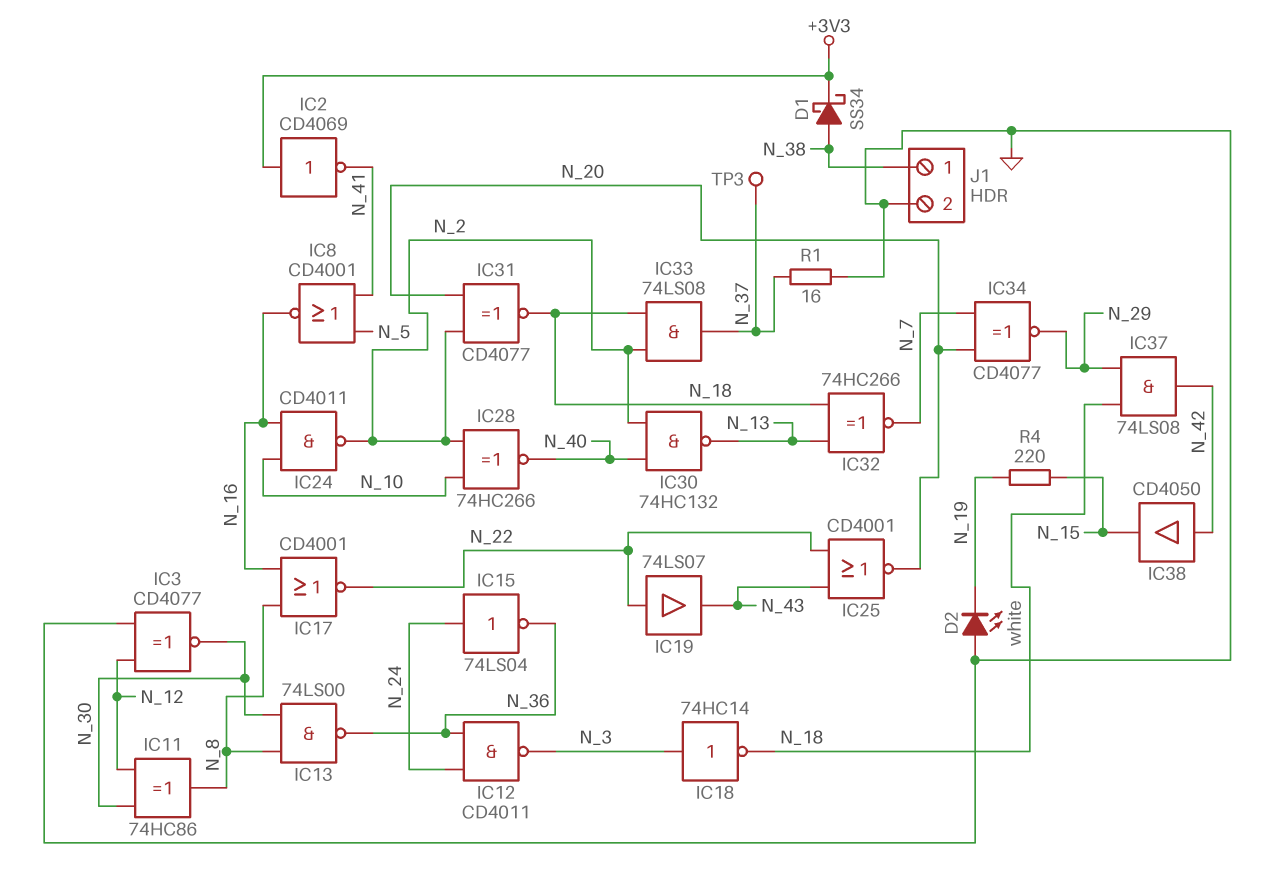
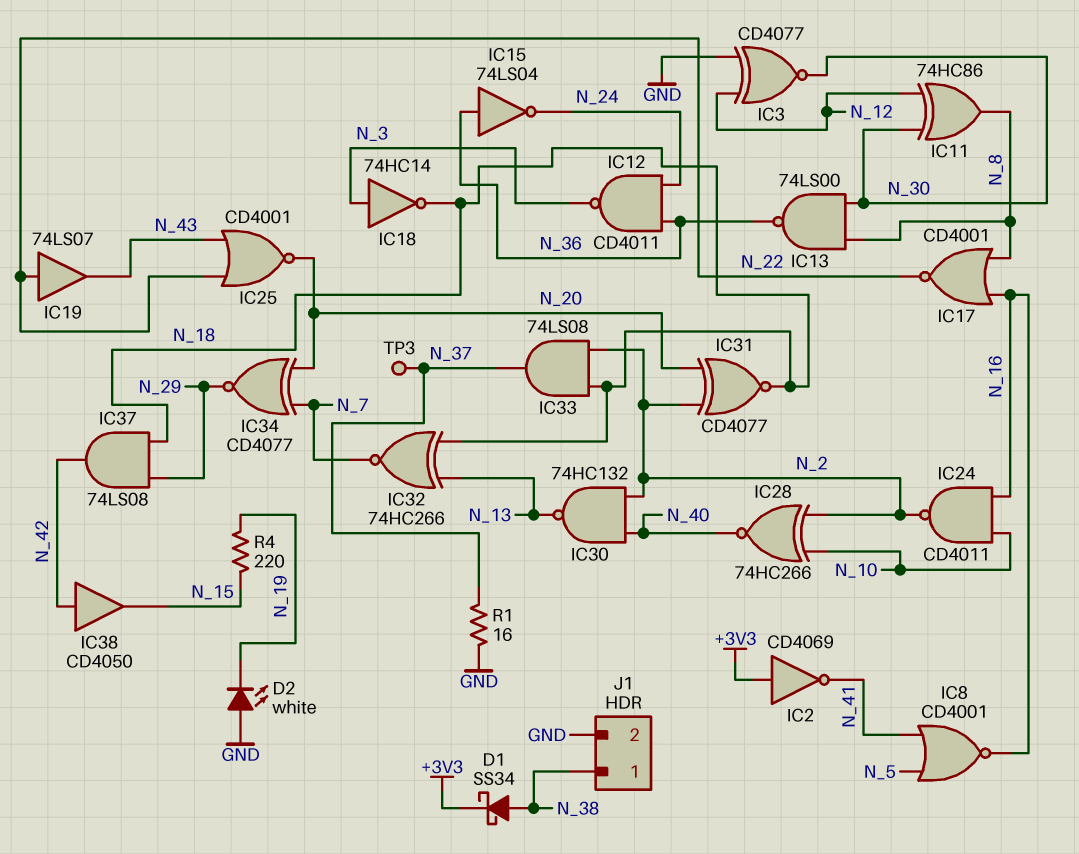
IC15: NOT 74LS04 (in N_24, out N_36) -> NOT 74LS04 (in N_36, out N_24)

